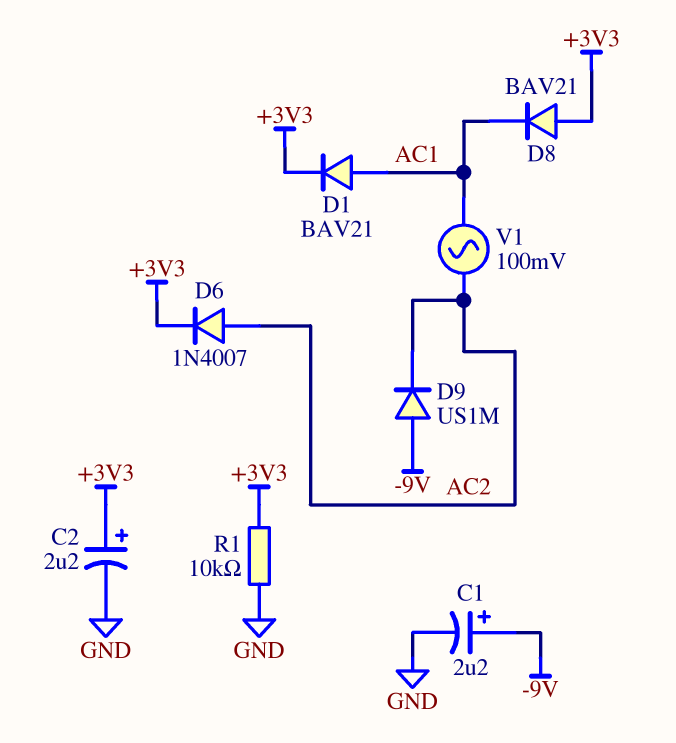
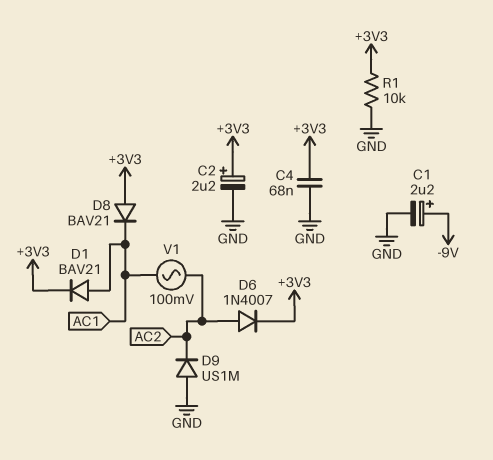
C4: none -> 68nF (+3V3, GND)
D9: diode US1M (A -9V, K AC2) -> diode US1M (A GND, K AC2)

